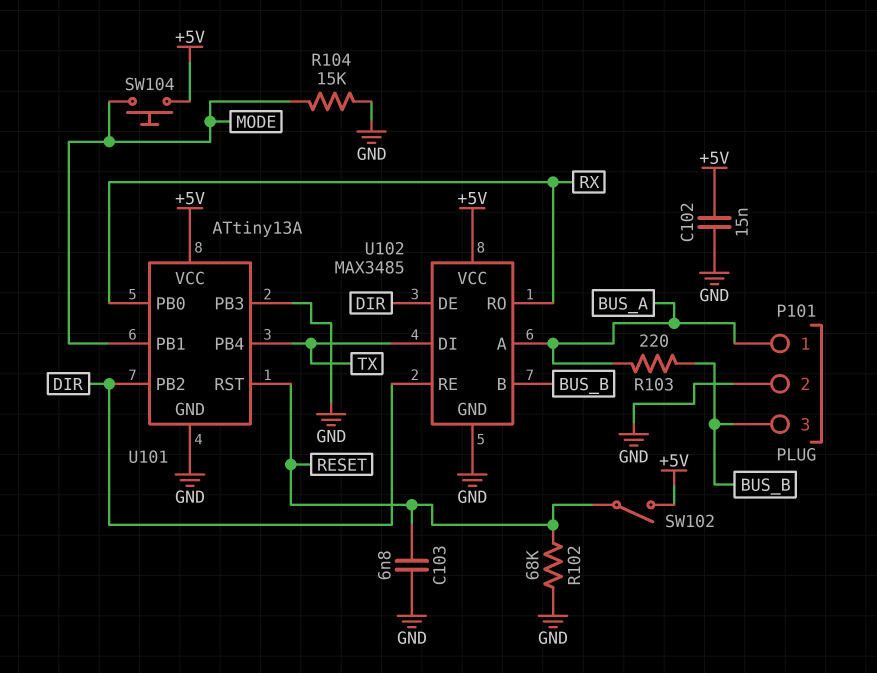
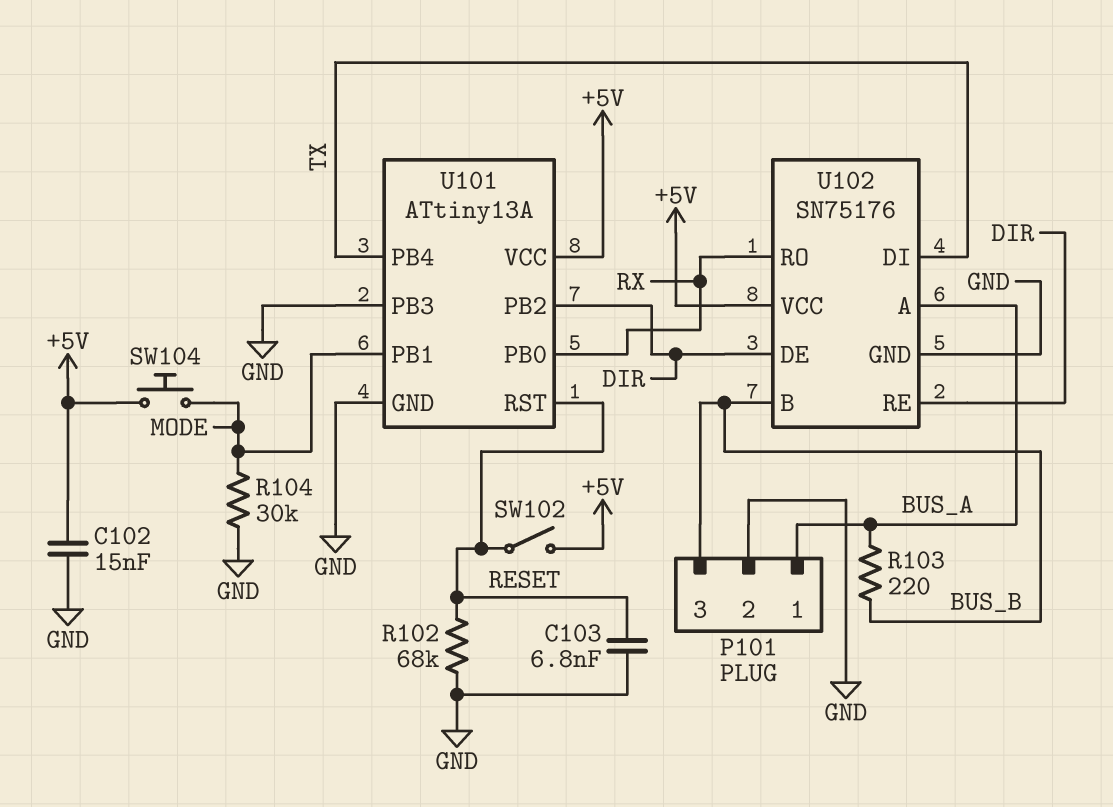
R104: 15k (GND, MODE) -> 30k (GND, MODE)
U102: MAX3485 -> SN75176

